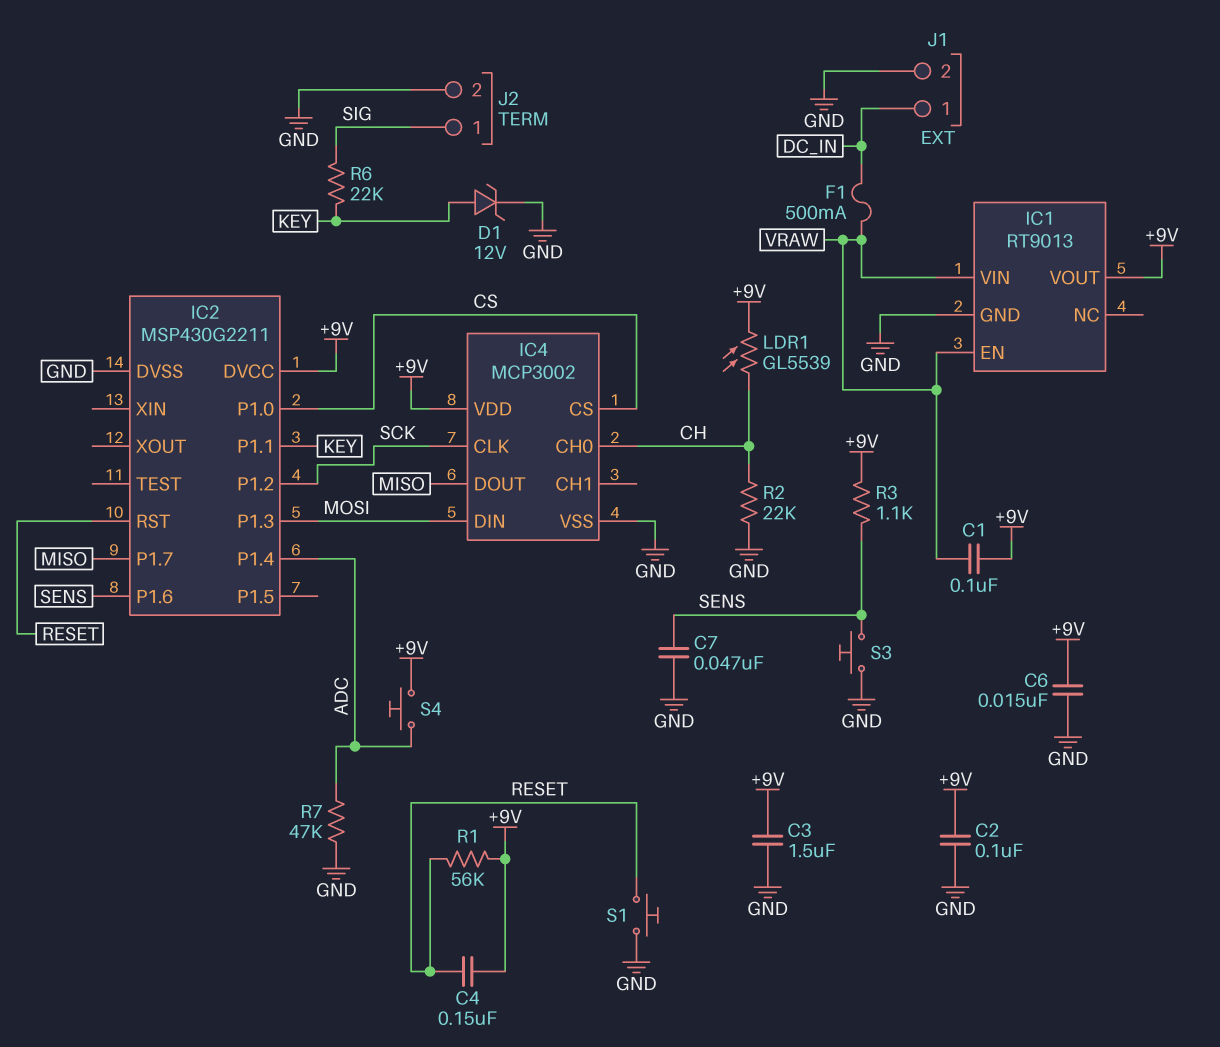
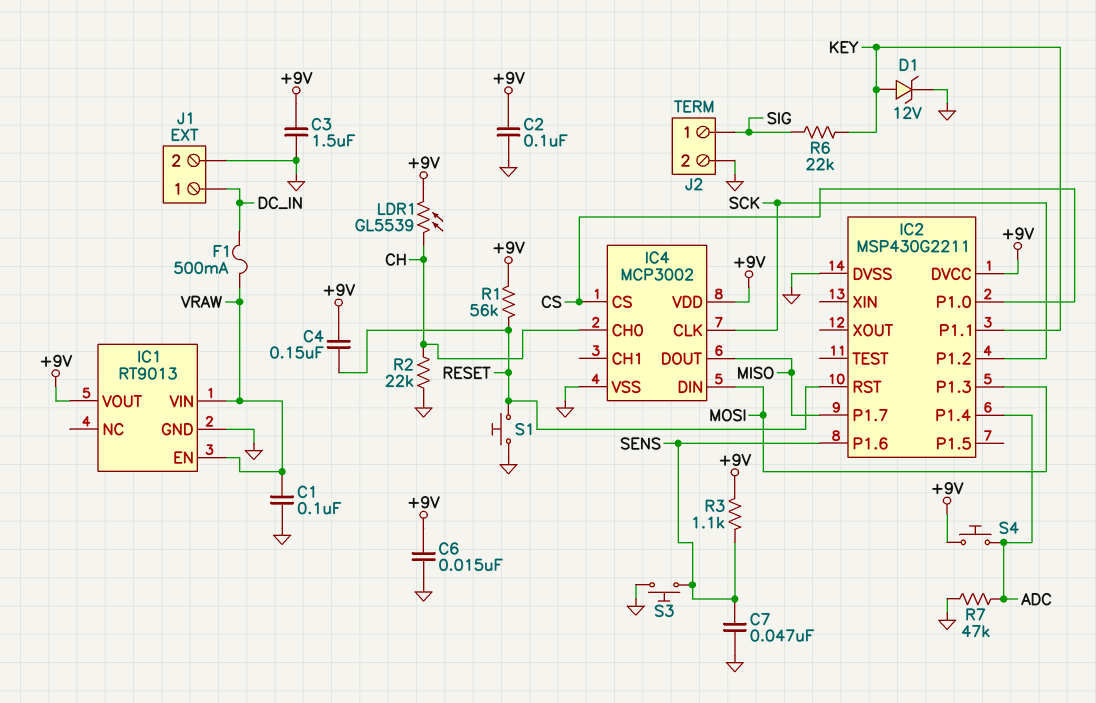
C1: 100nF (+9V, VRAW) -> 100nF (GND, VRAW)

